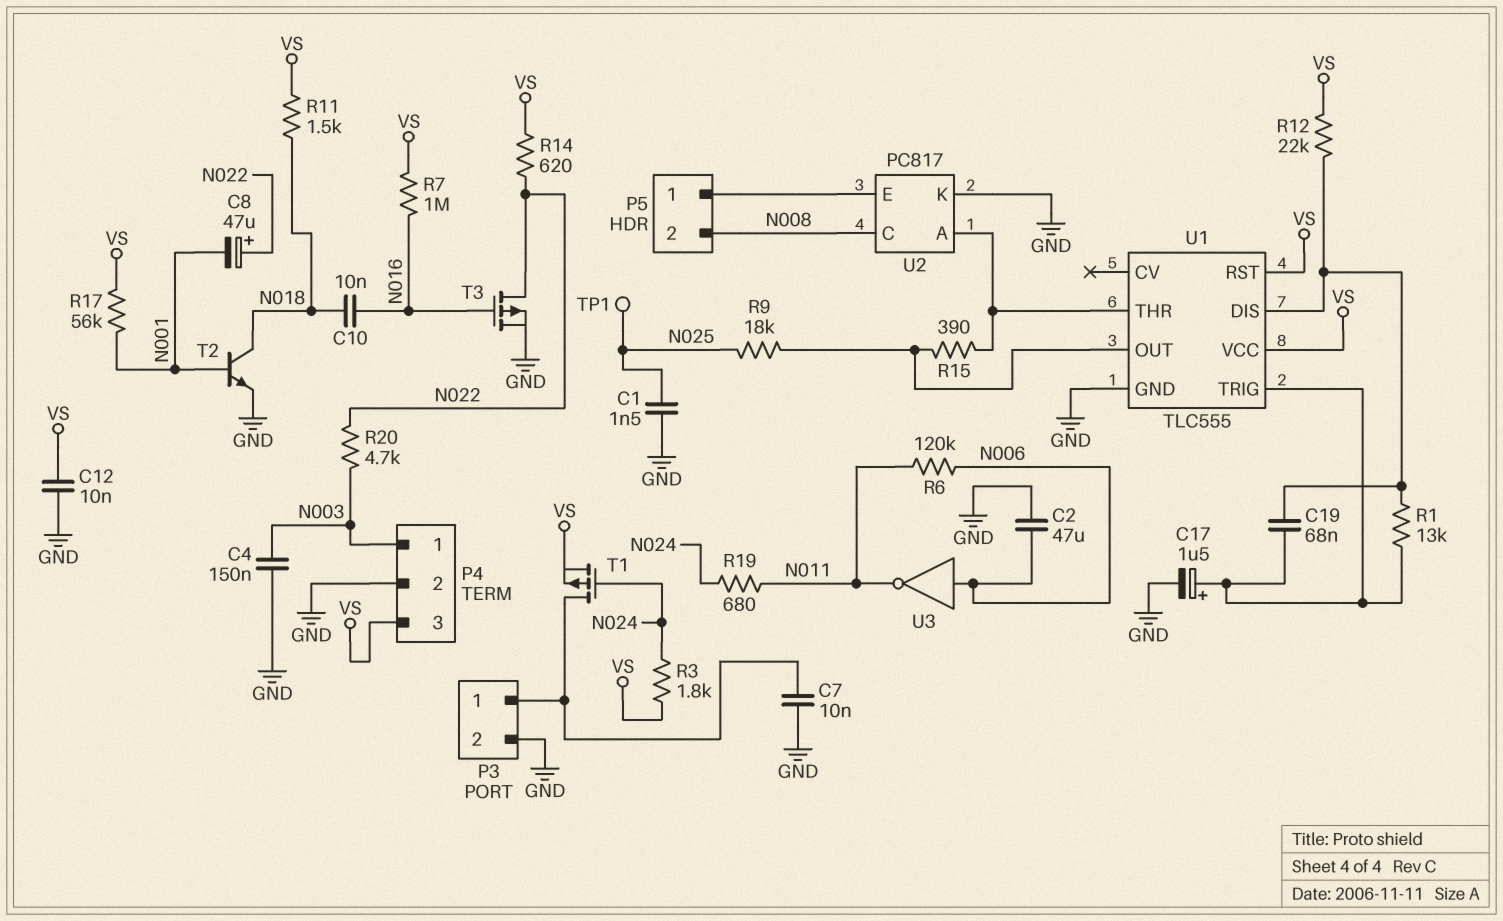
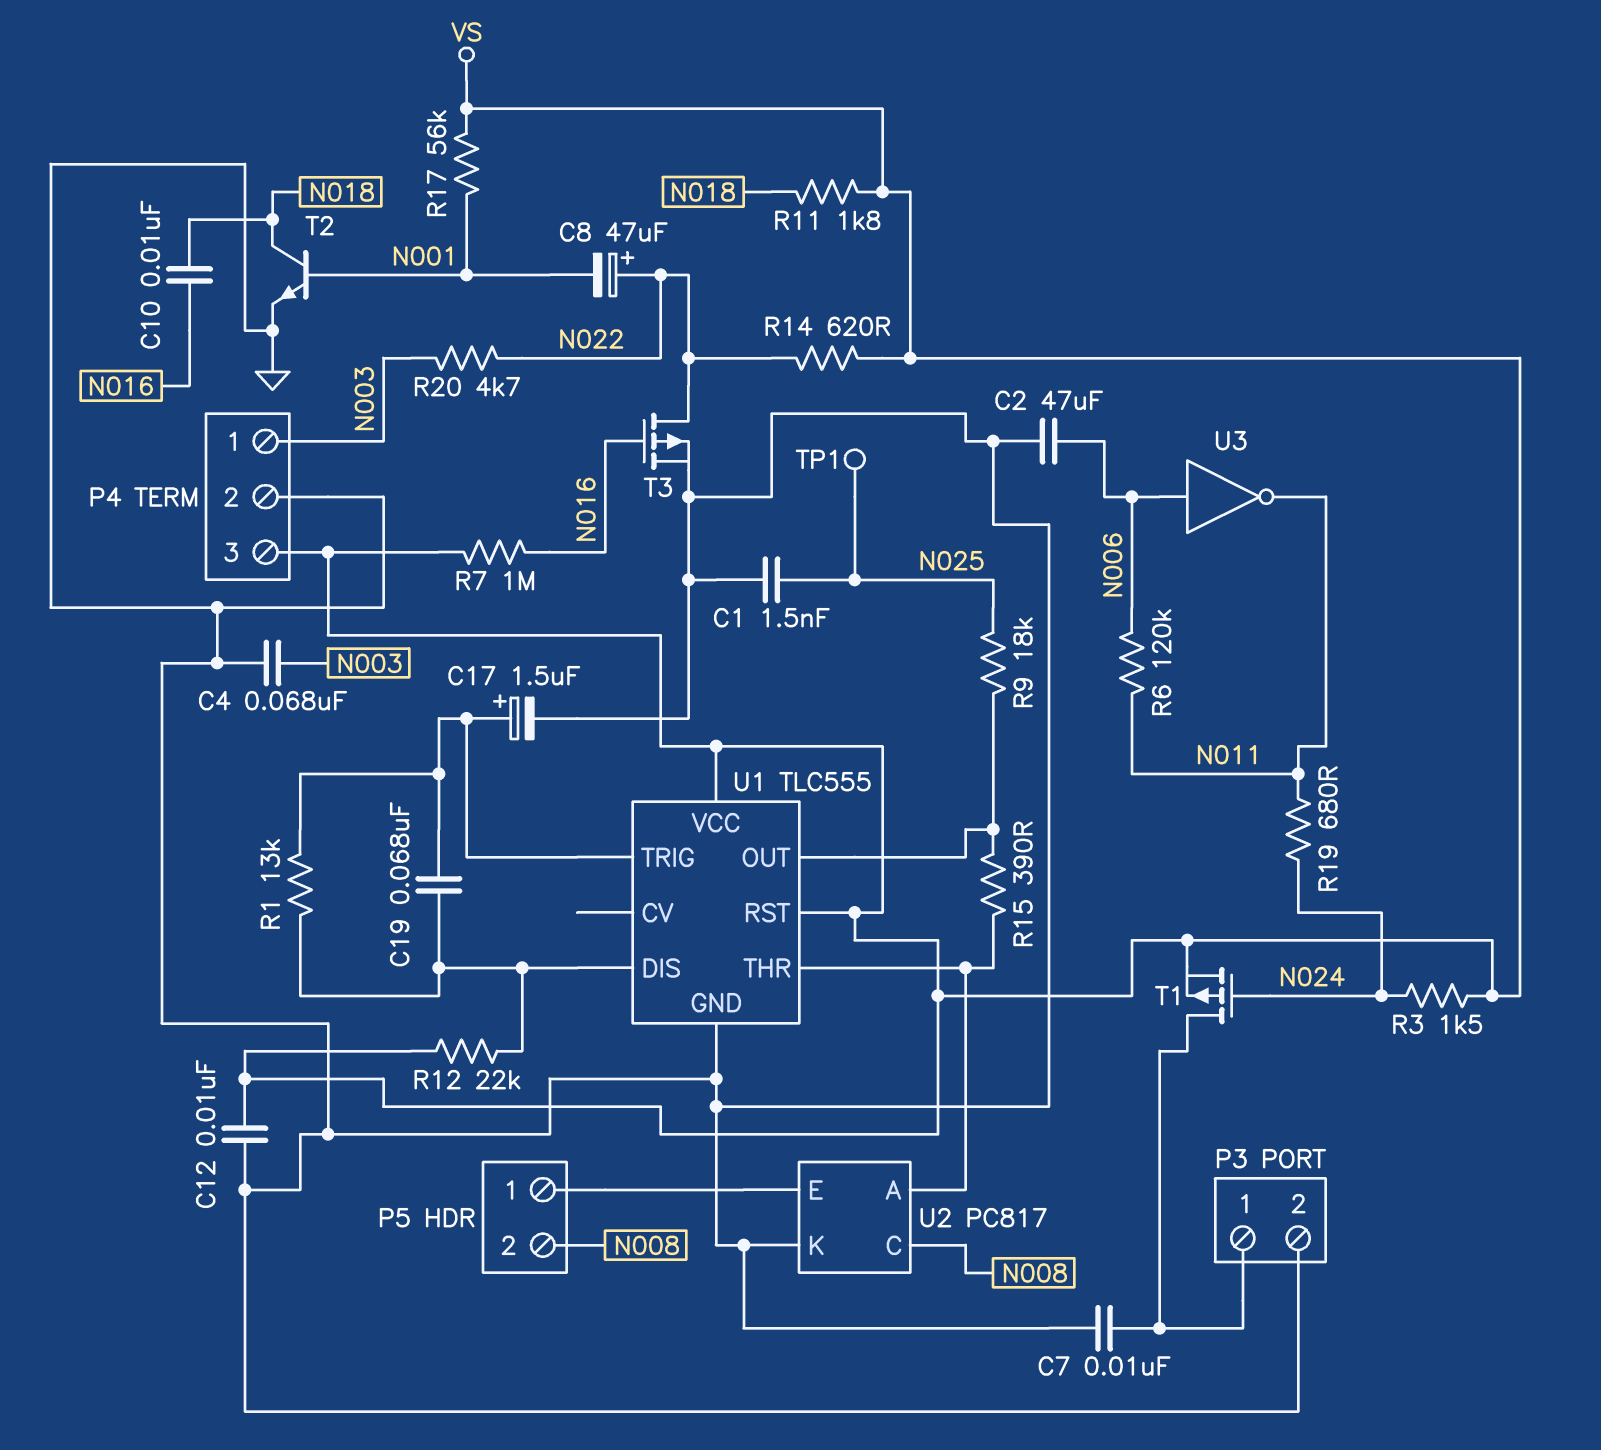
C4: 150nF (GND, N003) -> 68nF (GND, N003)
R3: 1.8k (N024, VS) -> 1.5k (N024, VS)
R11: 1.5k (N018, VS) -> 1.8k (N018, VS)

